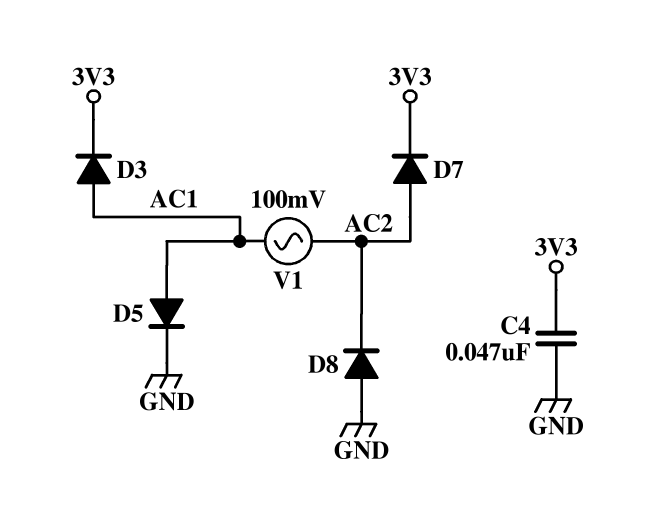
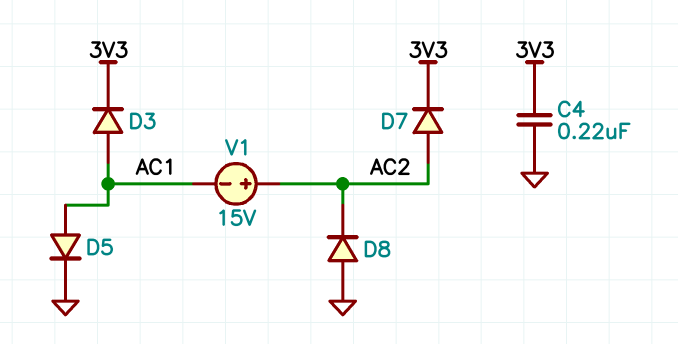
C4: 47nF (3V3, GND) -> 220nF (3V3, GND)
V1: AC 100mV (AC1, AC2) -> 15V (plus AC2, minus AC1)

